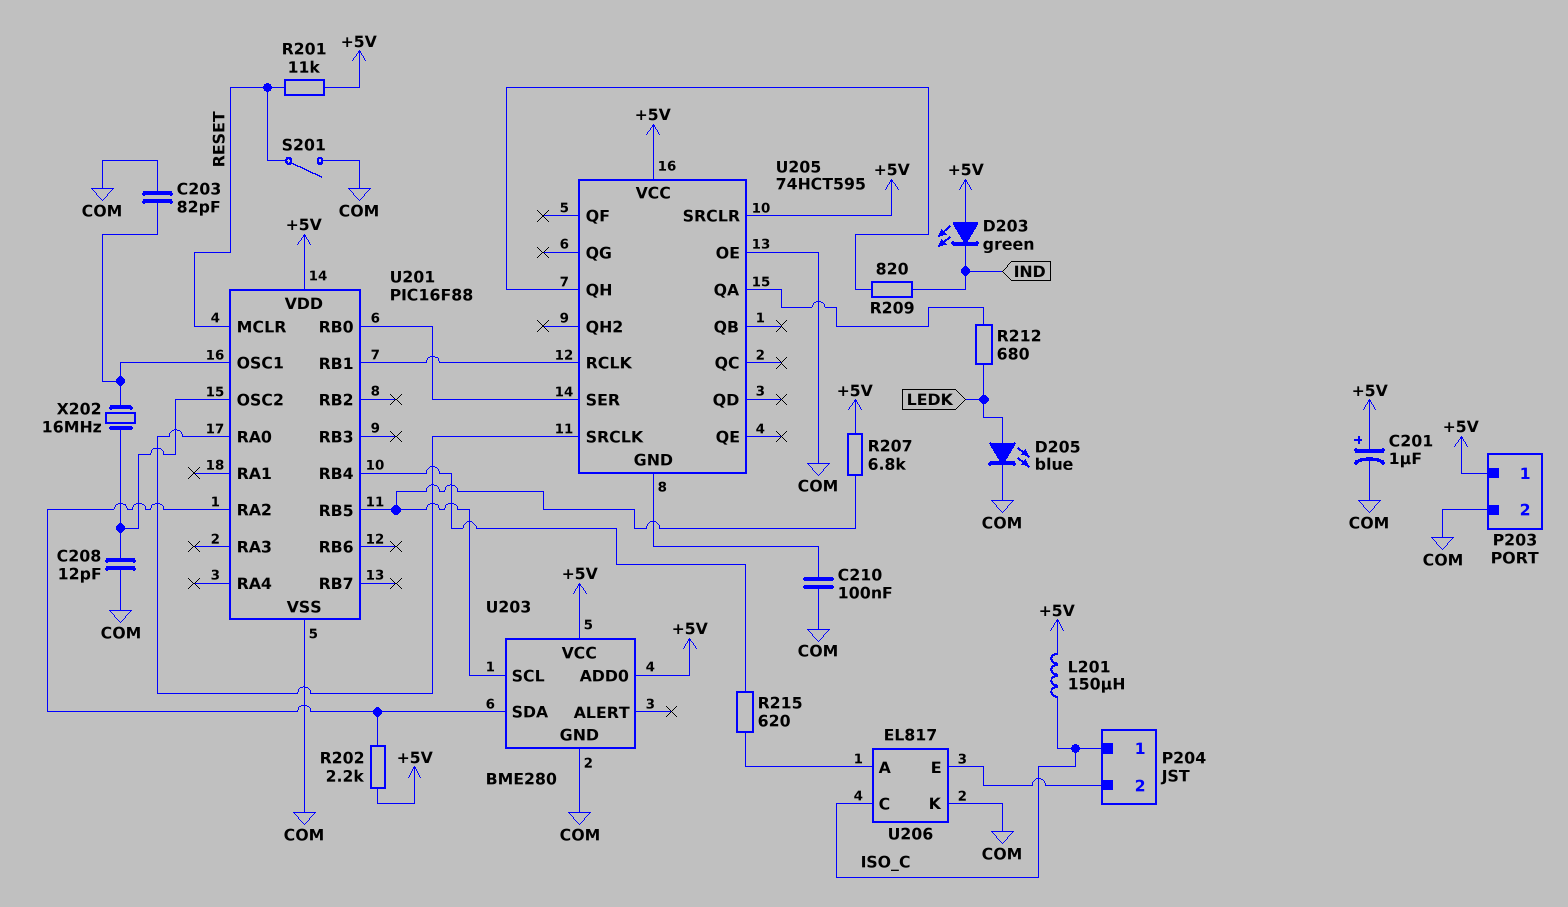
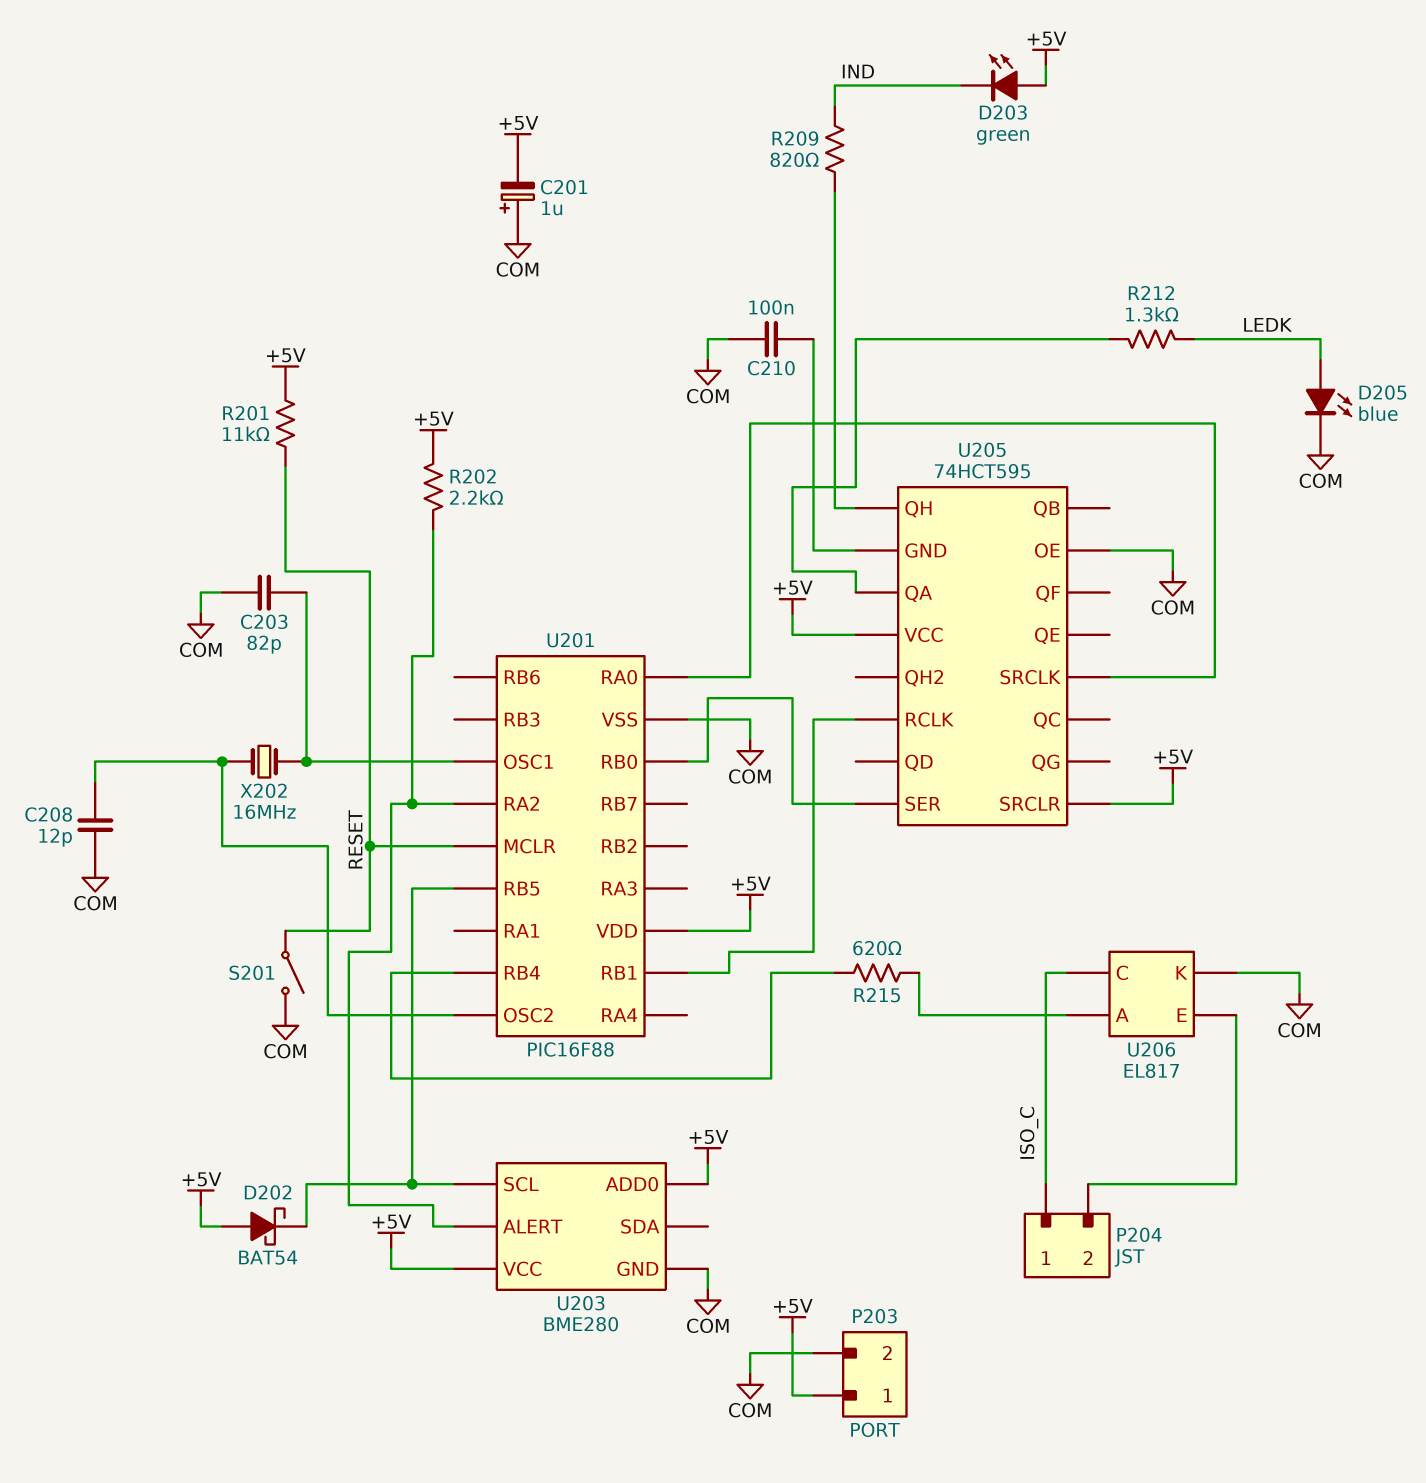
C201: 1uF (plus +5V, minus COM) -> 1uF (plus COM, minus +5V)
D202: none -> schottky BAT54 (A +5V, K U201/RB5)
L201: 150uH (+5V, ISO_C) -> none
R207: 6.8k (+5V, U201/RB5) -> none
R212: 680 (LEDK, U205/QA) -> 1.3k (LEDK, U205/QA)
U203 pin ALERT: none -> U201/RA2
U203 pin SDA: U201/RA2 -> none

